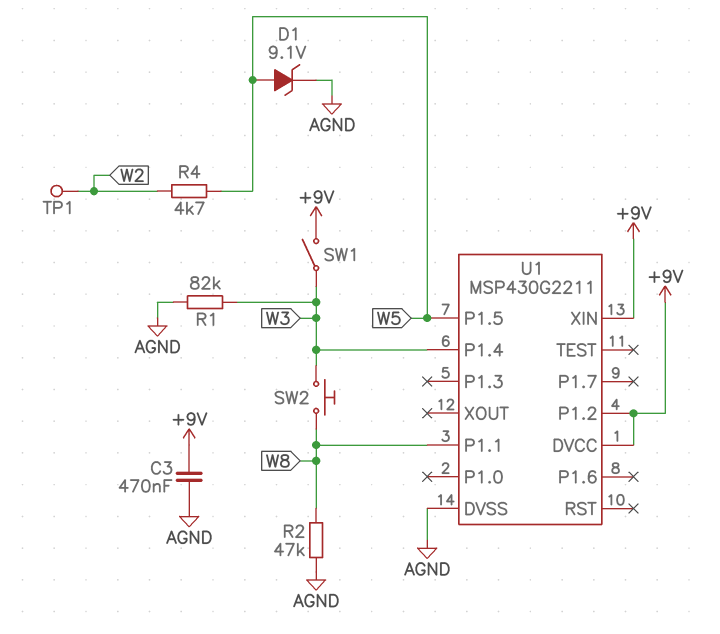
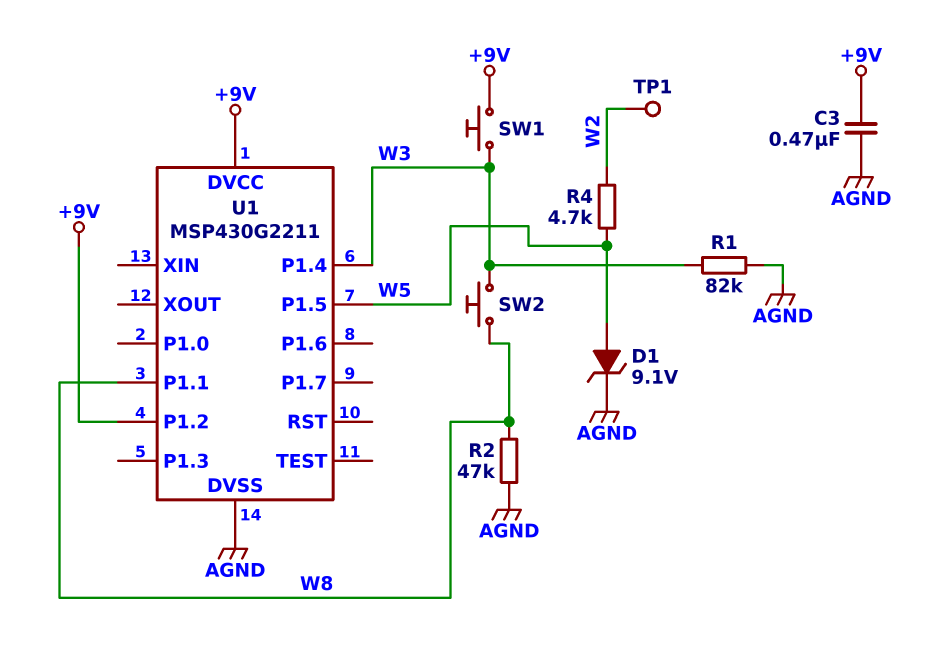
SW1: switch (+9V, W3) -> button (+9V, W3)
U1 pin XIN: +9V -> none

